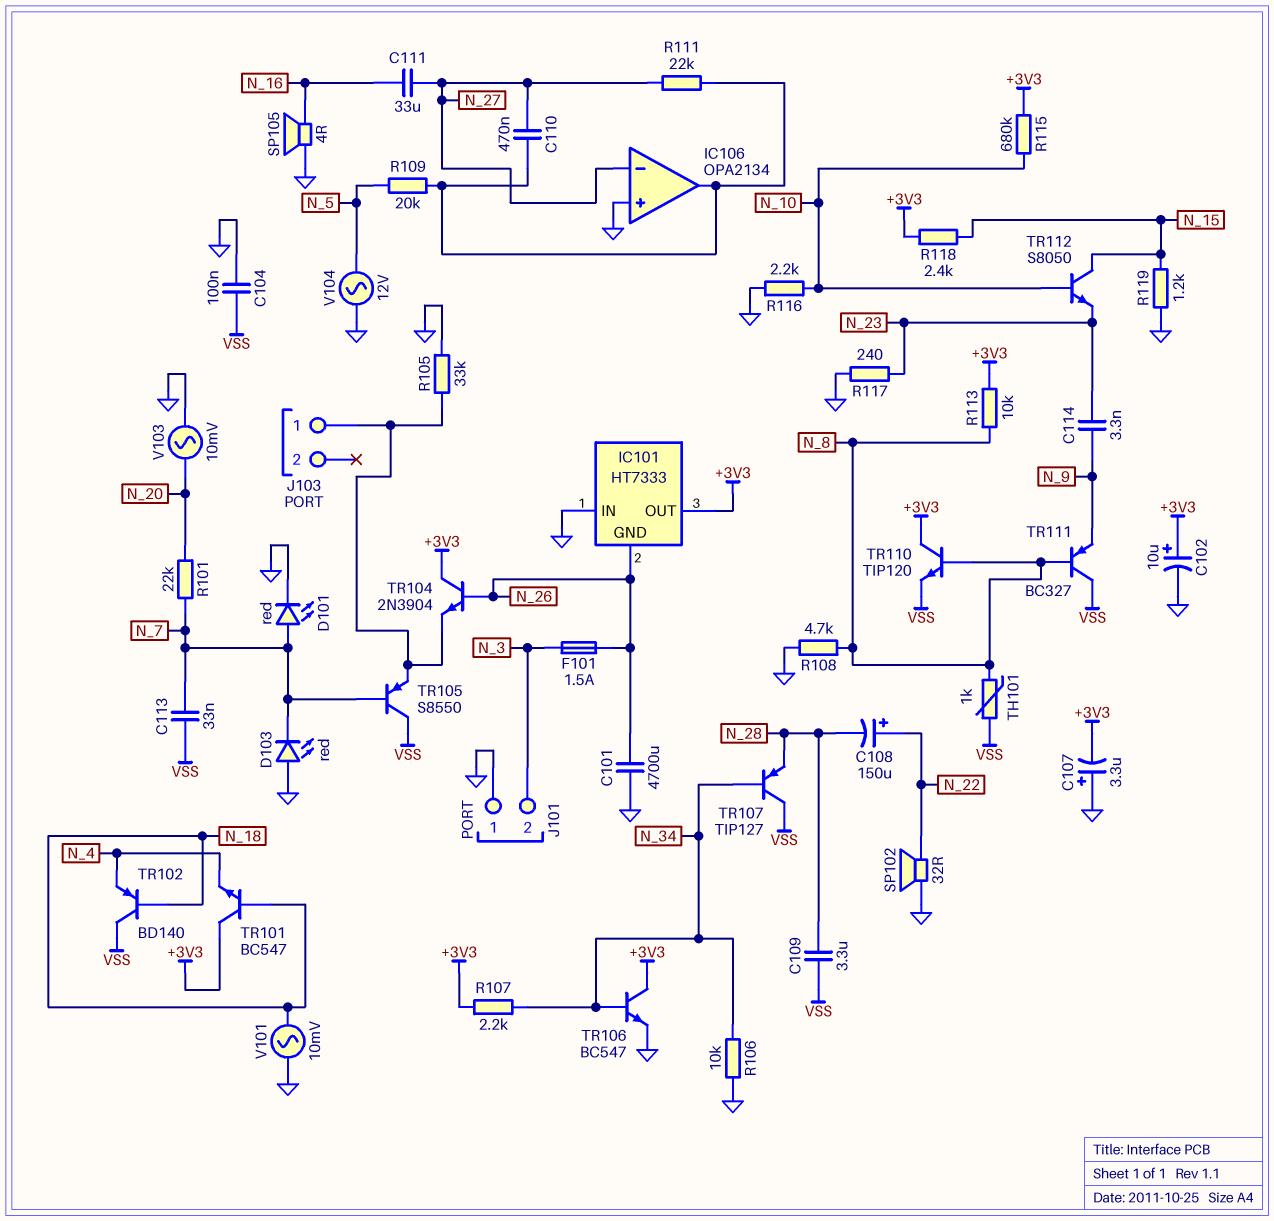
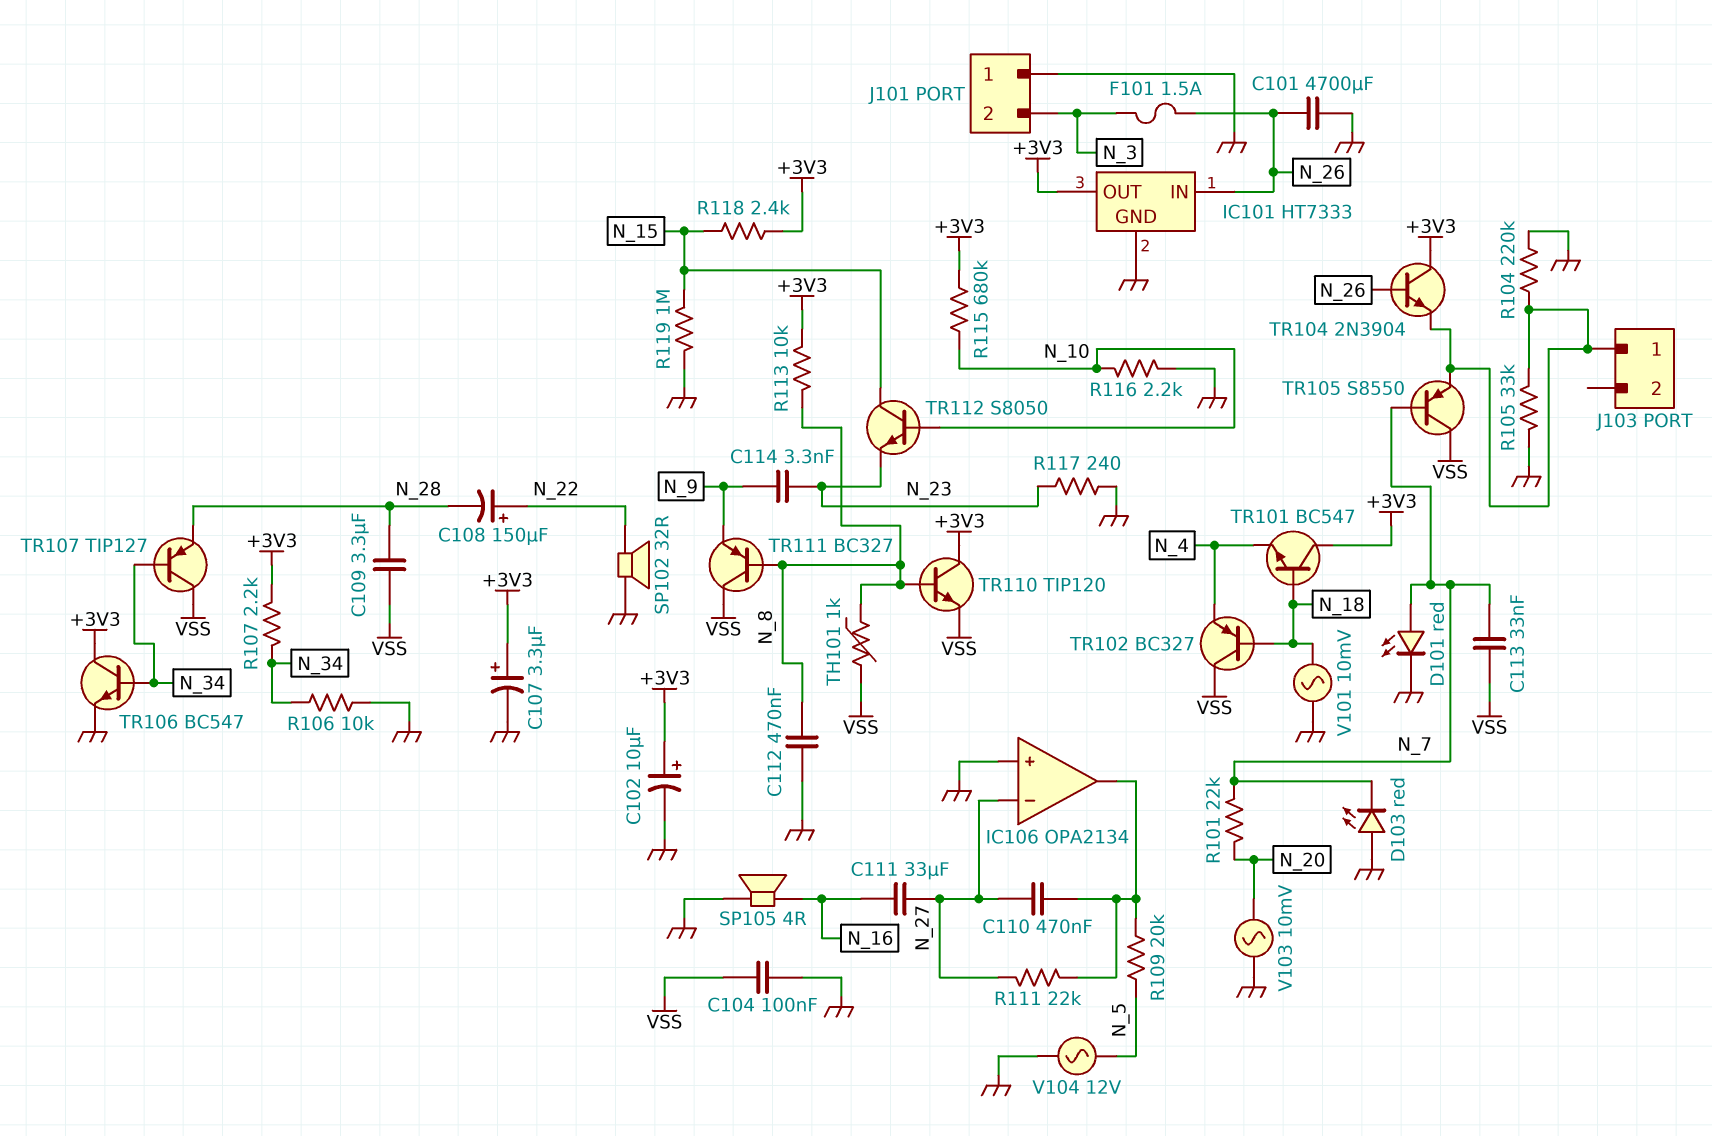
C107: 3.3uF (plus GND, minus +3V3) -> 3.3uF (plus +3V3, minus GND)
C112: none -> 470nF (GND, N_8)
IC101 pin GND: N_26 -> GND
IC101 pin IN: GND -> N_26
R104: none -> 220k (GND, J103/1)
R108: 4.7k (GND, N_8) -> none
R119: 1.2k (GND, N_15) -> 1M (GND, N_15)
TR102: PNP BD140 (B N_18, C VSS, E N_4) -> PNP BC327 (B N_18, C VSS, E N_4)

